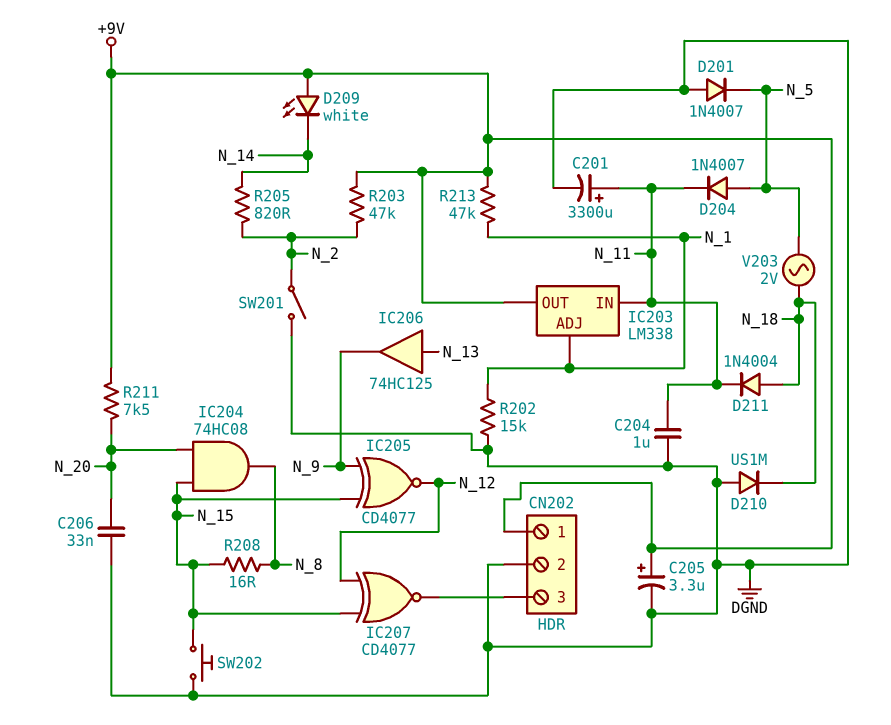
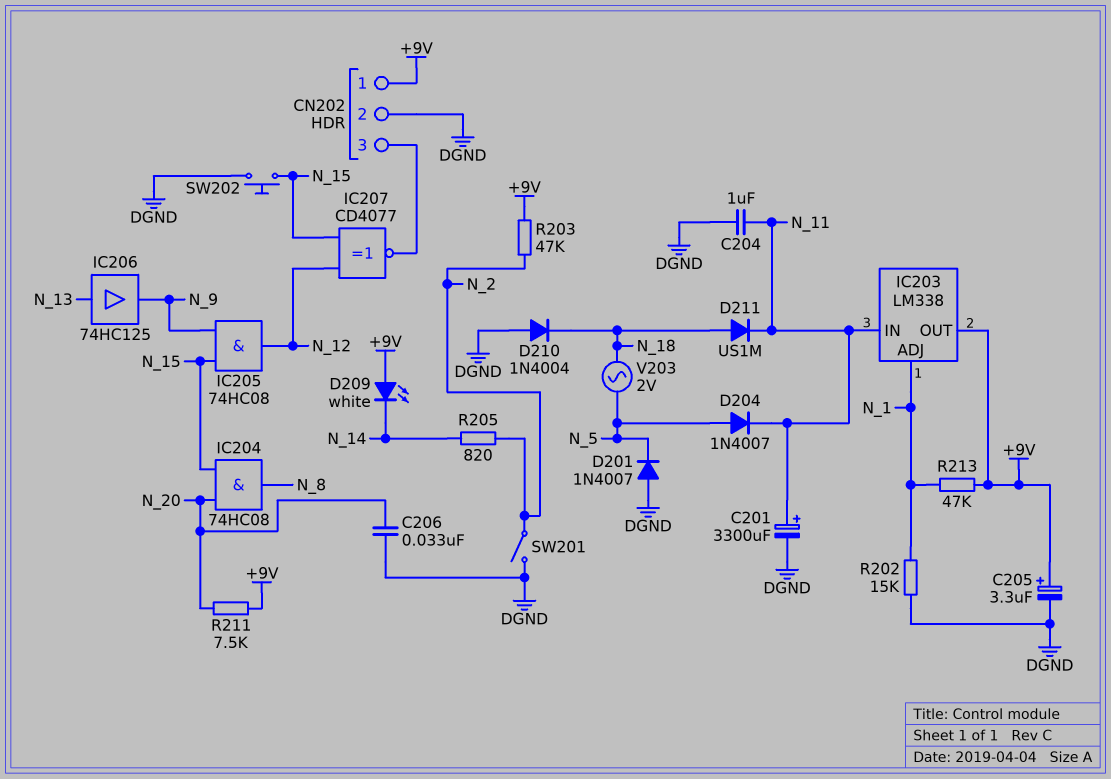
D210: diode US1M (A DGND, K N_18) -> diode 1N4004 (A DGND, K N_18)
D211: diode 1N4004 (A N_18, K N_11) -> diode US1M (A N_18, K N_11)
IC205: XNOR CD4077 (in N_9, in N_15, out N_12) -> AND 74HC08 (in N_9, in N_15, out N_12)
R208: 16 (N_8, N_15) -> none

